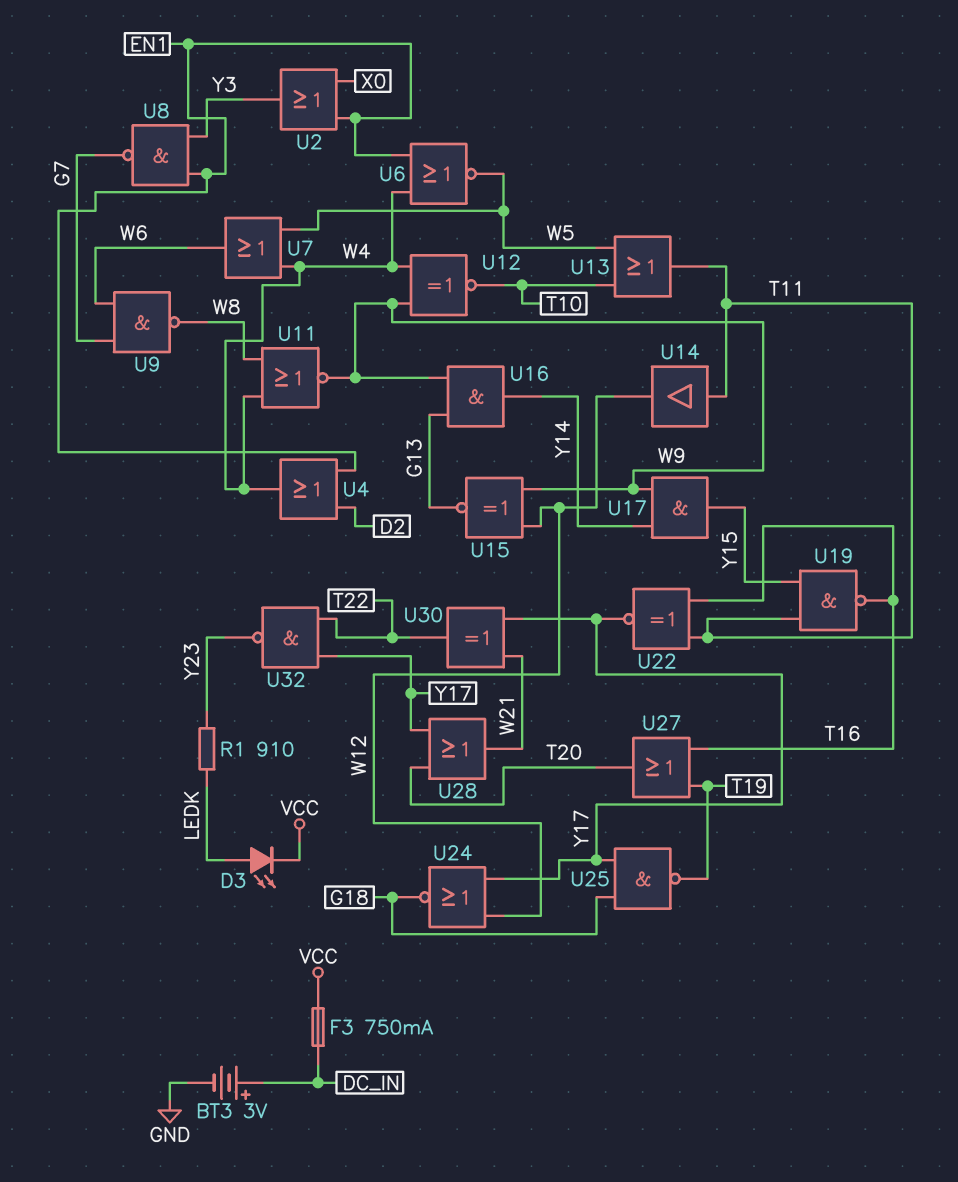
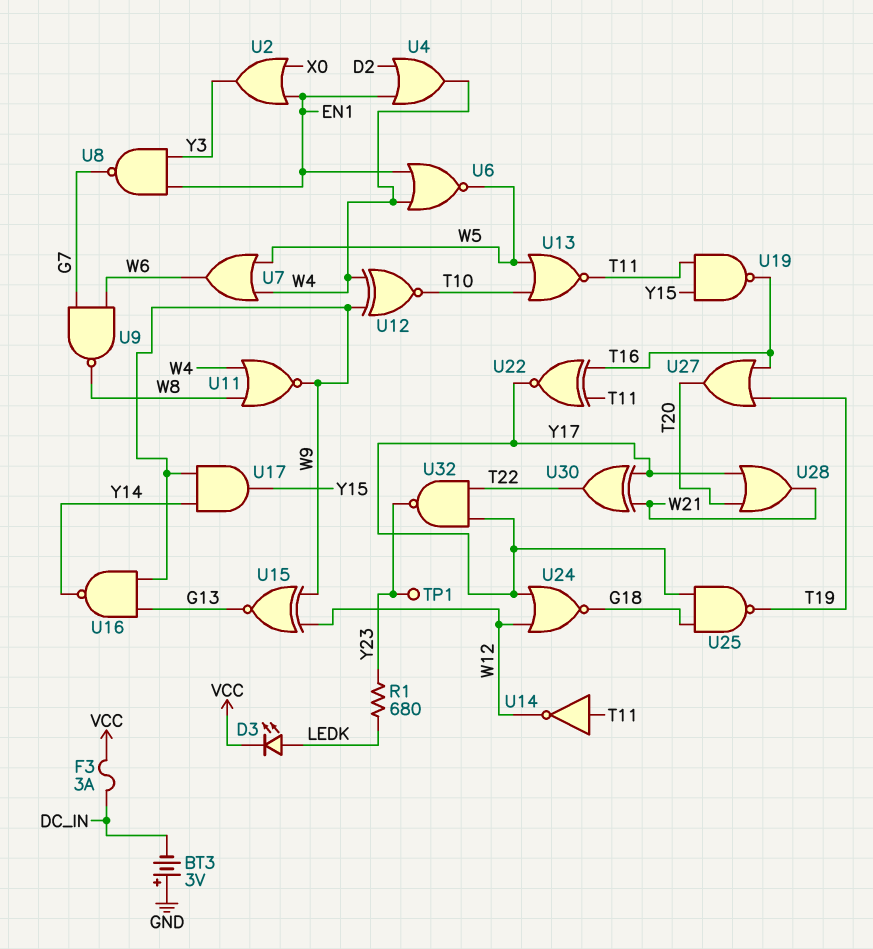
BT3: 3V (plus DC_IN, minus GND) -> 3V (plus GND, minus DC_IN)
F3: 750mA (DC_IN, VCC) -> 3A (DC_IN, VCC)
R1: 910 (LEDK, Y23) -> 680 (LEDK, Y23)
TP1: none -> test point (Y23)
U13: OR (in T10, in W5, out T11) -> NOR (in T10, in W5, out T11)
U14: buffer (in T11, out W12) -> NOT (in T11, out W12)
U16: AND (in G13, in W9, out Y14) -> NAND (in G13, in W9, out Y14)

